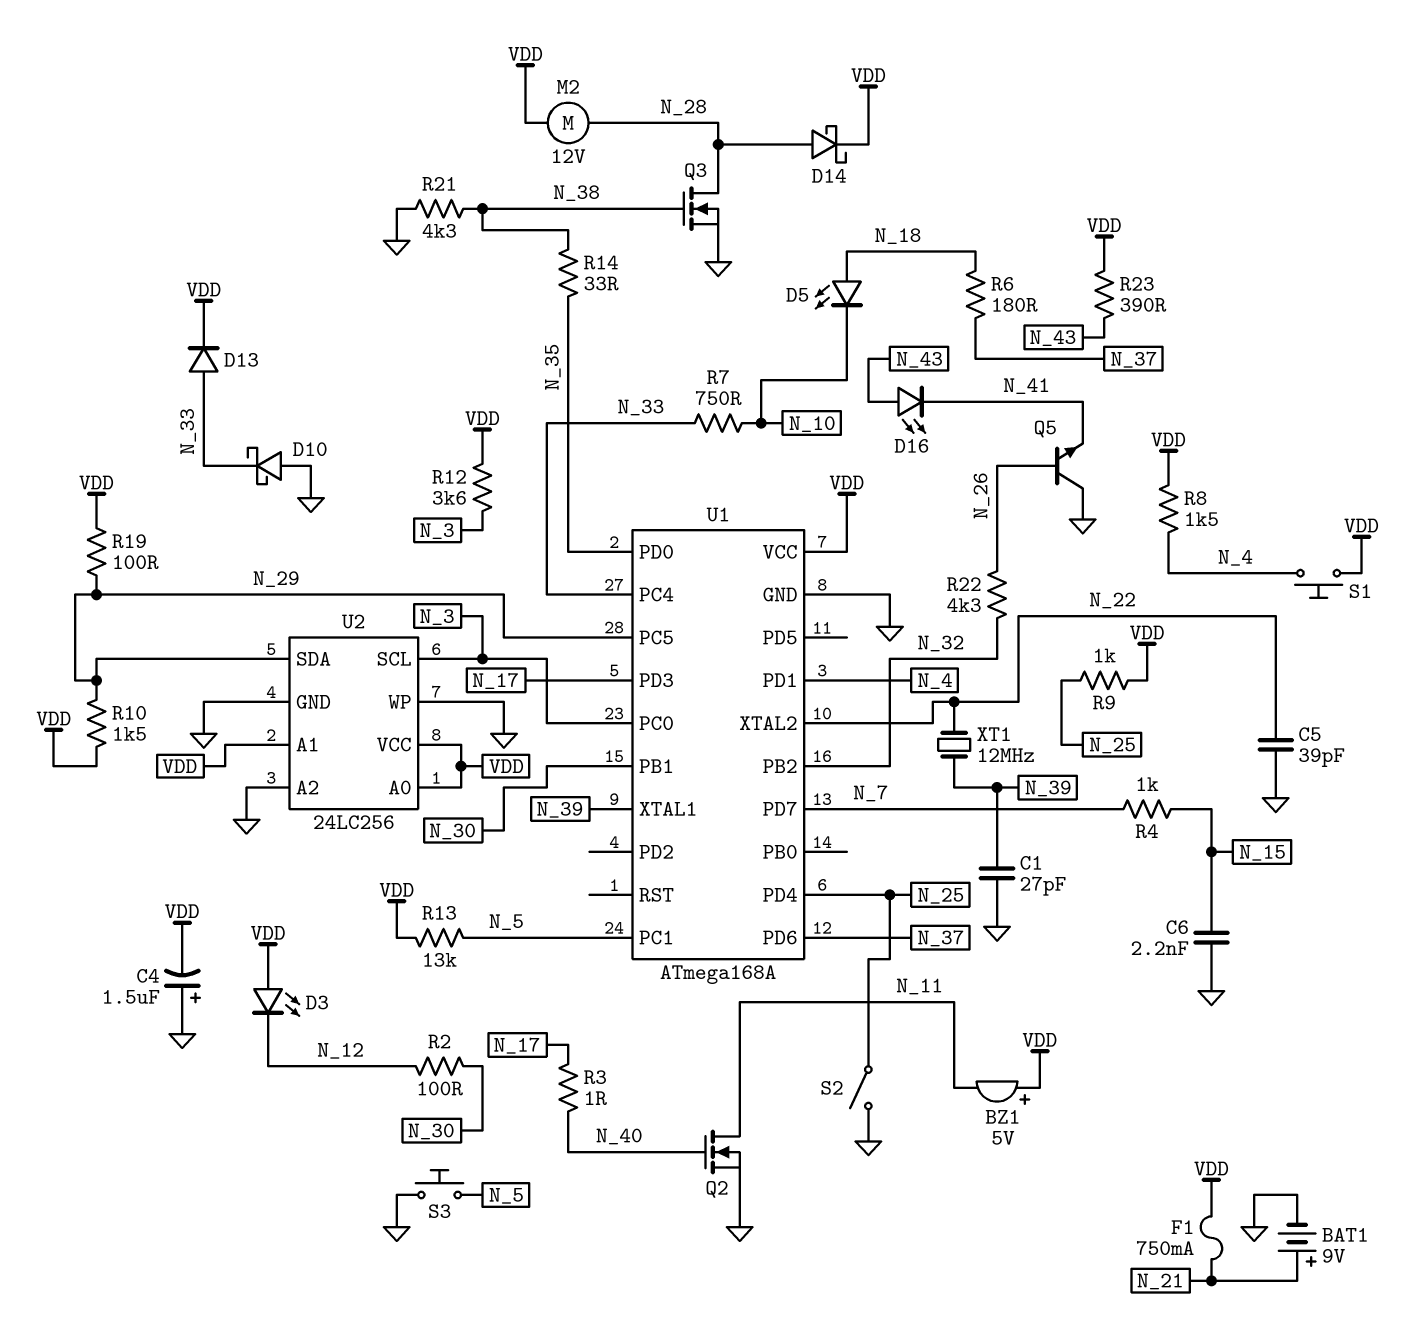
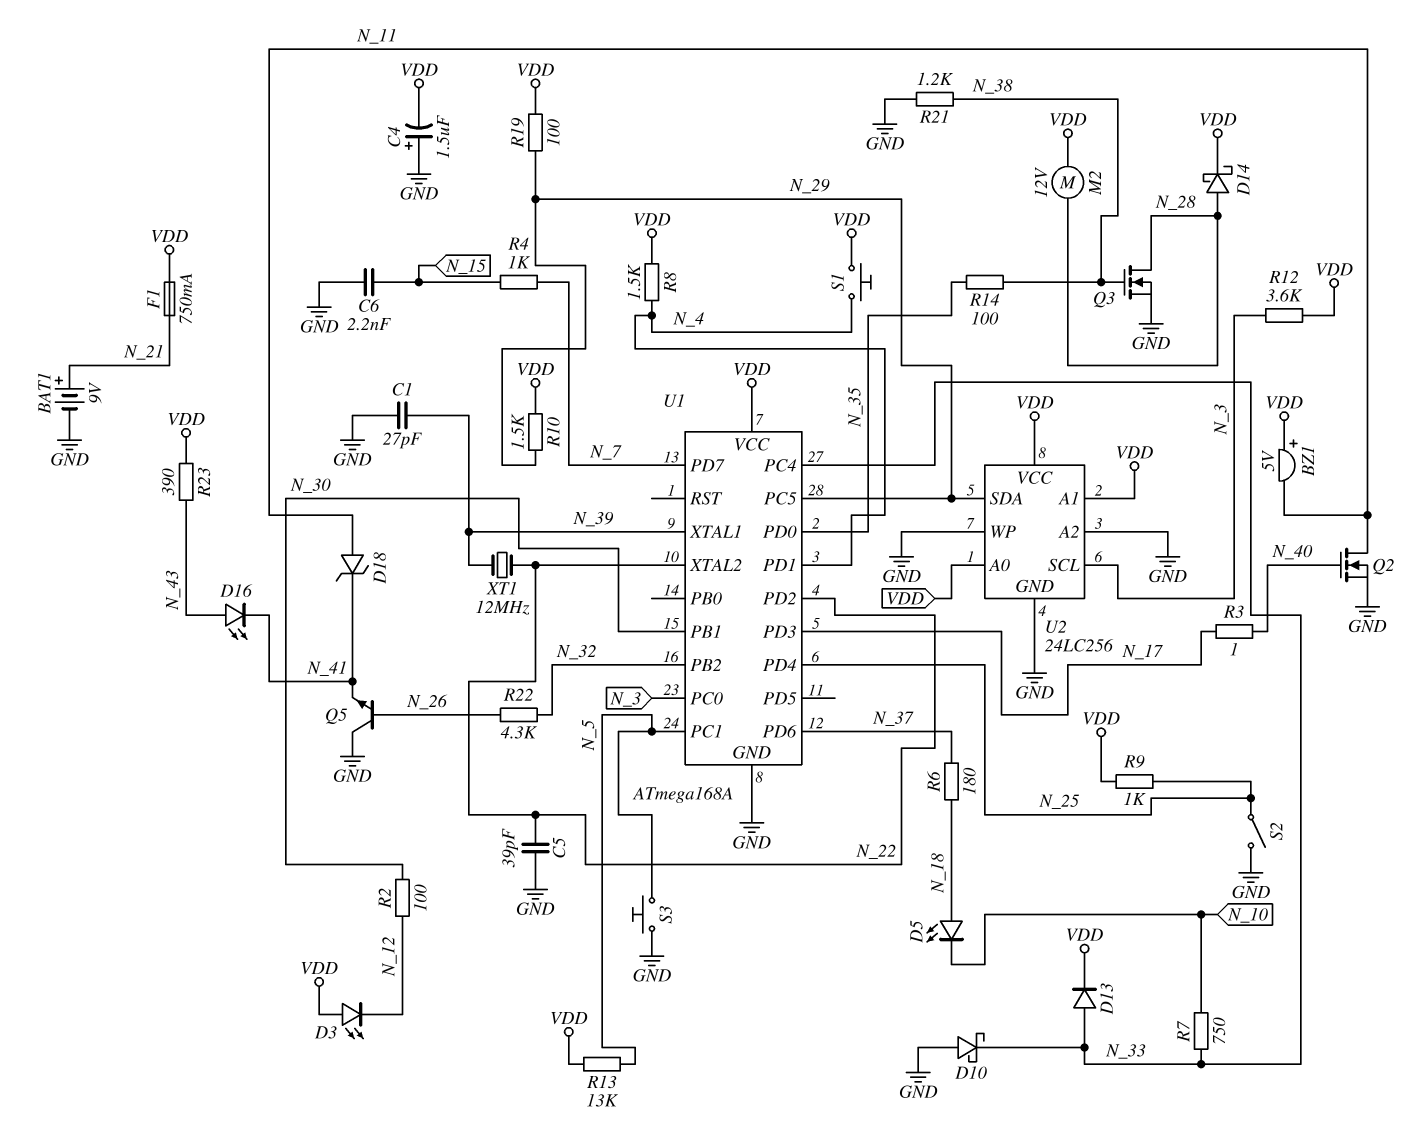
D18: none -> zener (A N_11, K N_41)
R14: 33 (N_35, N_38) -> 100 (N_35, N_38)
R21: 4.3k (GND, N_38) -> 1.2k (GND, N_38)
U1 pin PD2: none -> N_22

